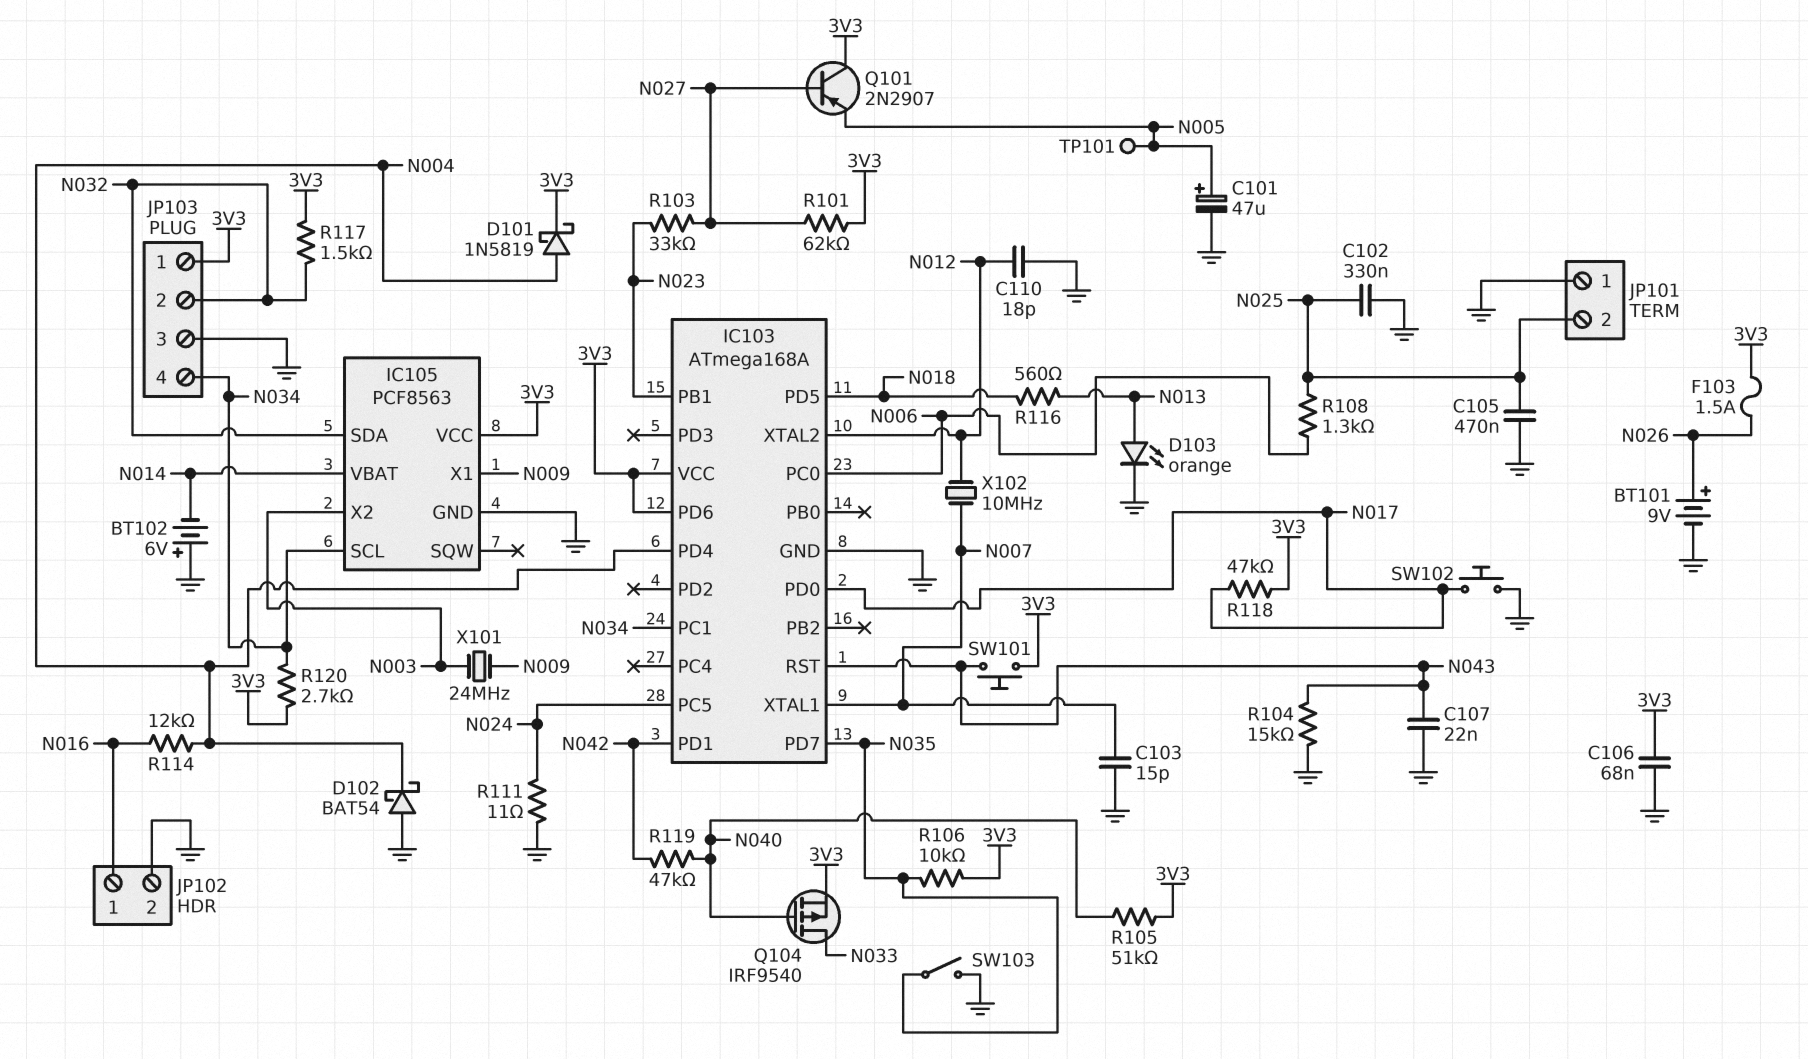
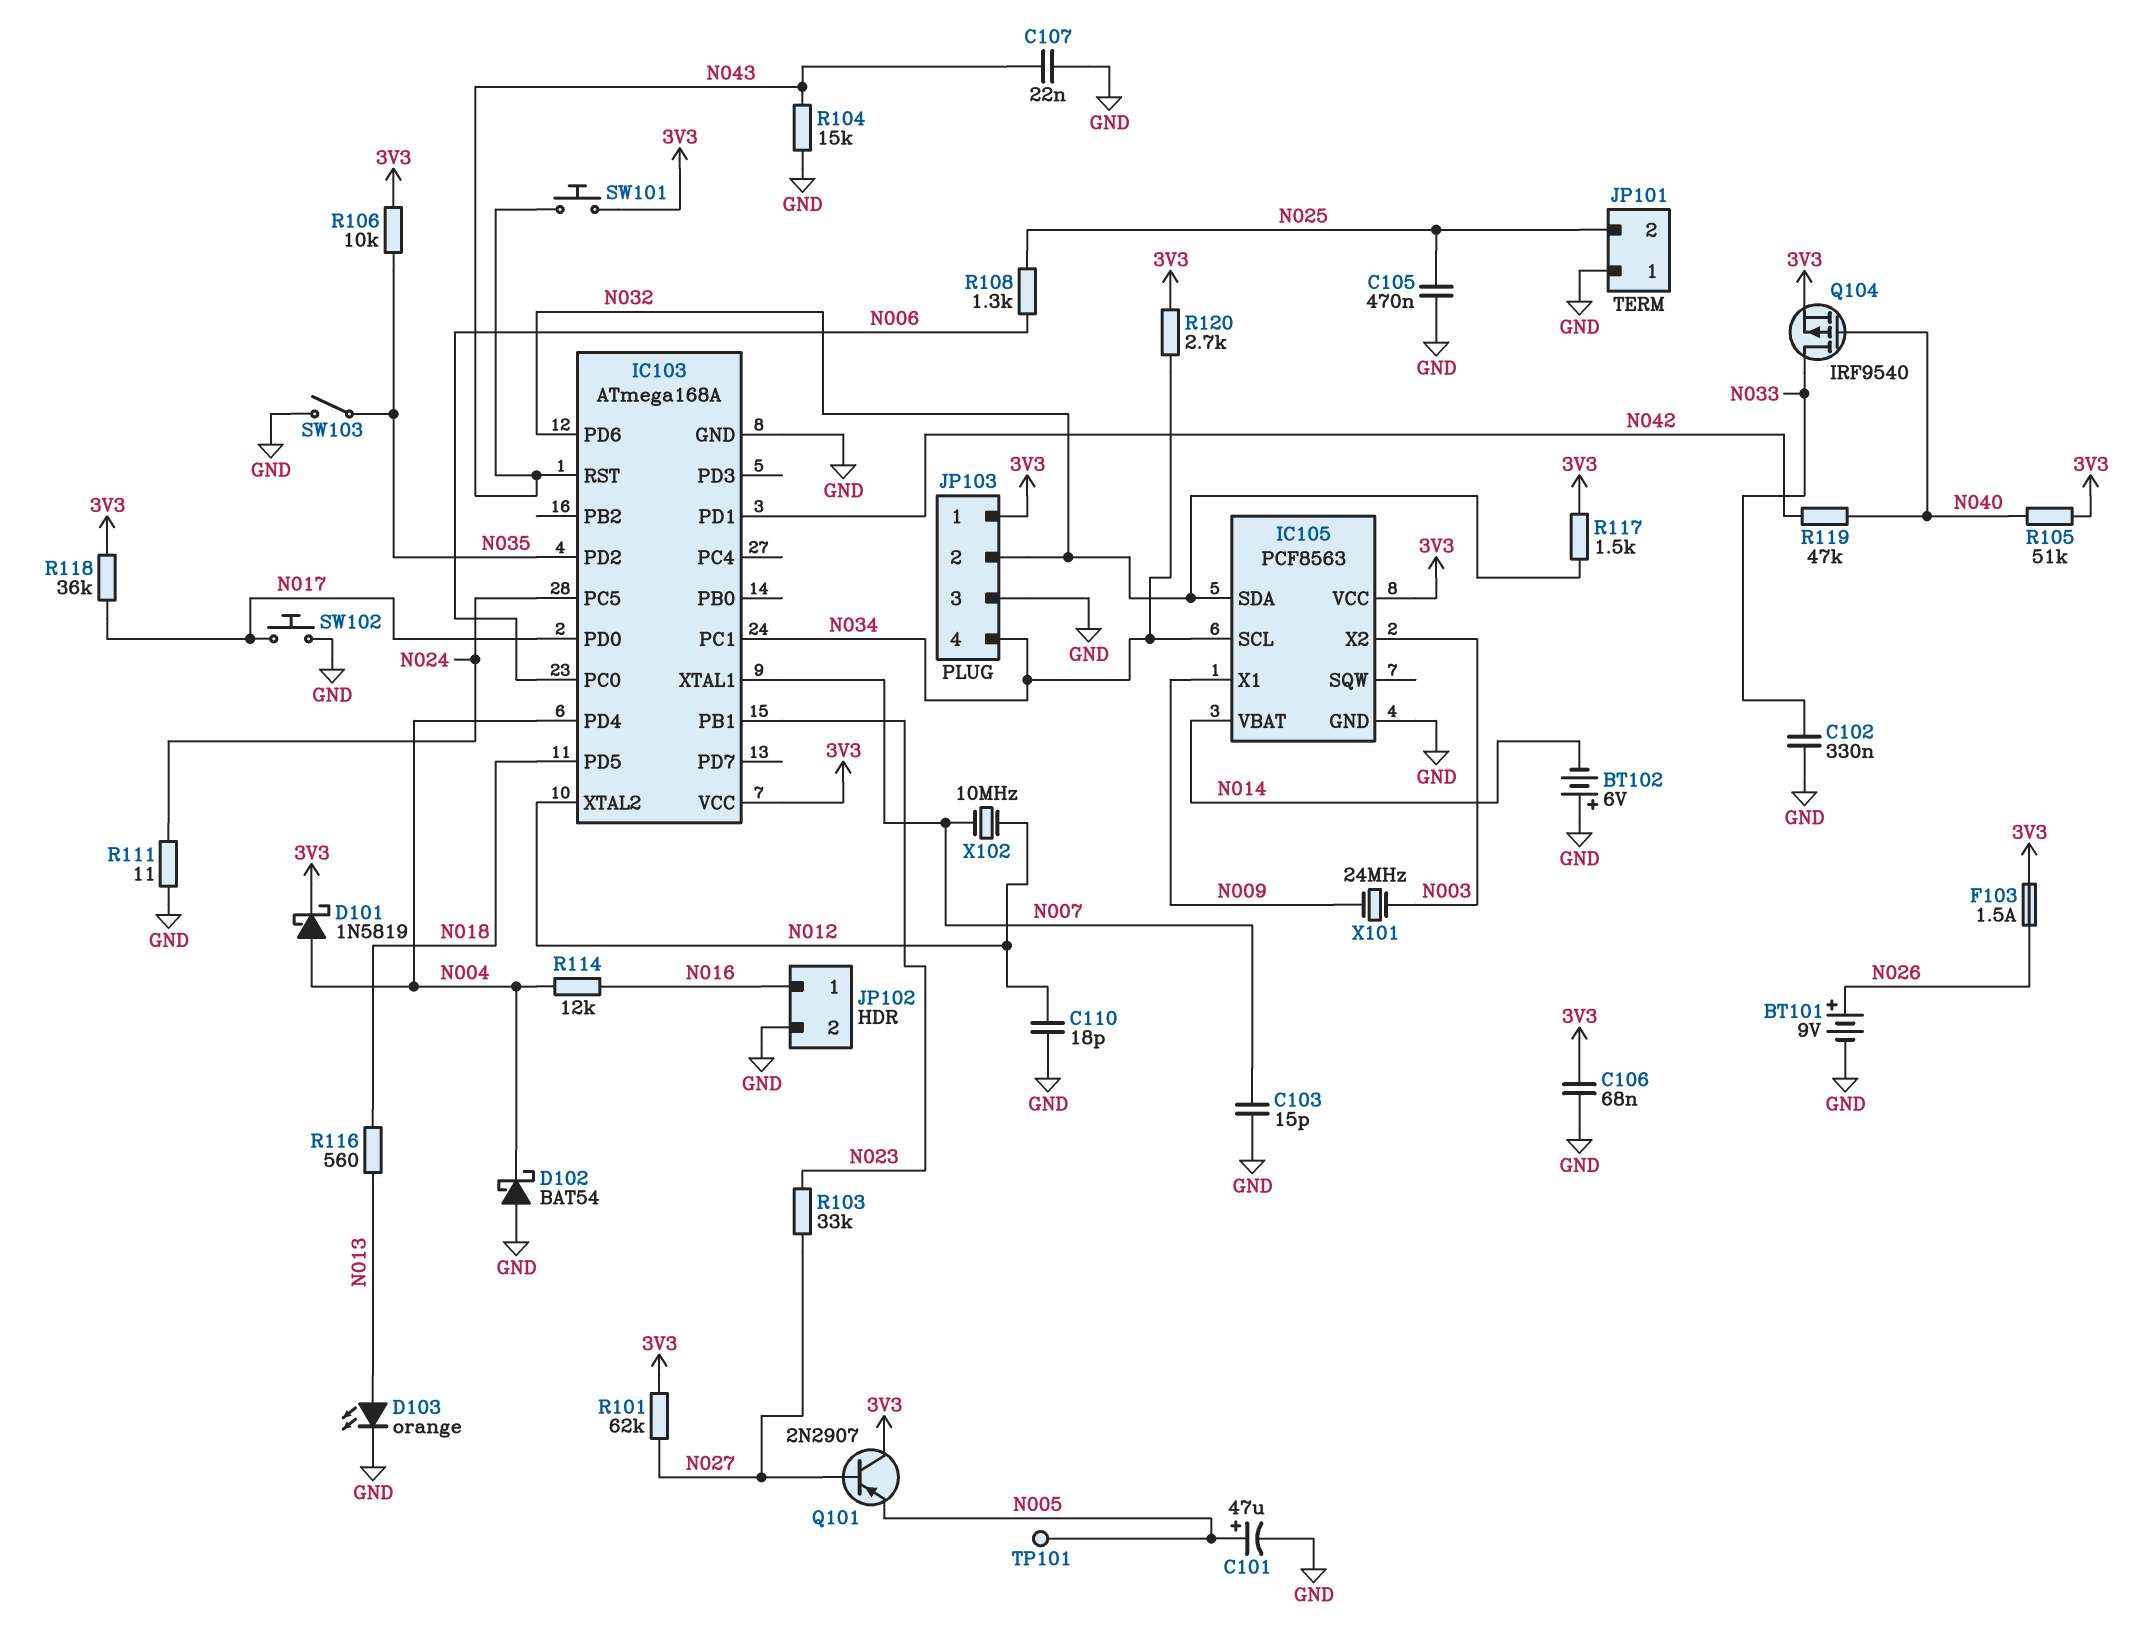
C102: 330nF (GND, N025) -> 330nF (GND, N033)
IC103 pin PD2: none -> N035
IC103 pin PD6: 3V3 -> N032
IC103 pin PD7: N035 -> none
R118: 47k (3V3, N017) -> 36k (3V3, N017)

